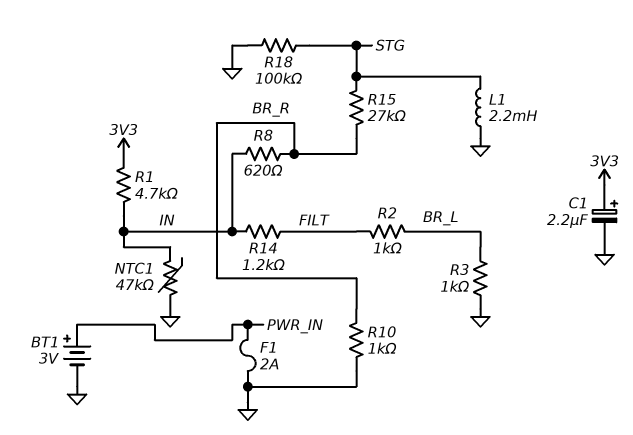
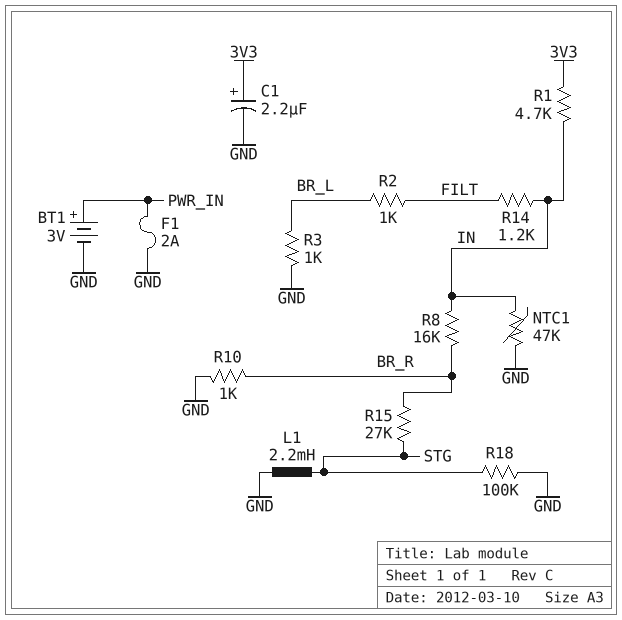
R8: 620 (BR_R, IN) -> 16k (BR_R, IN)

